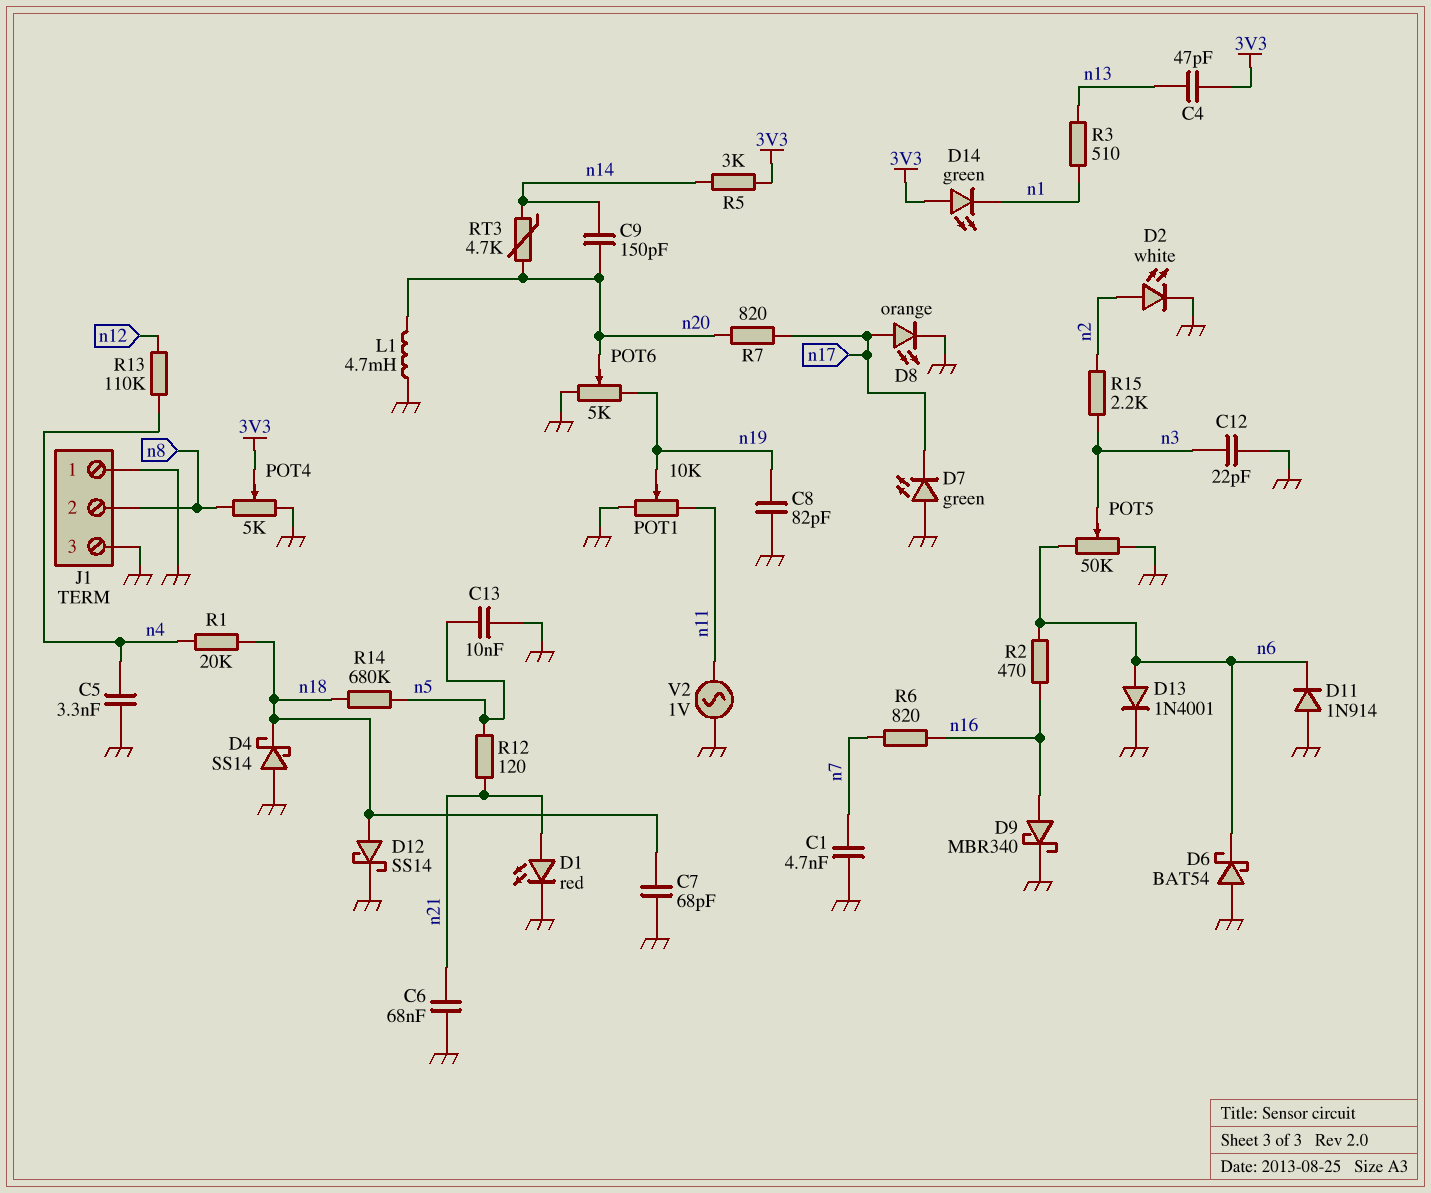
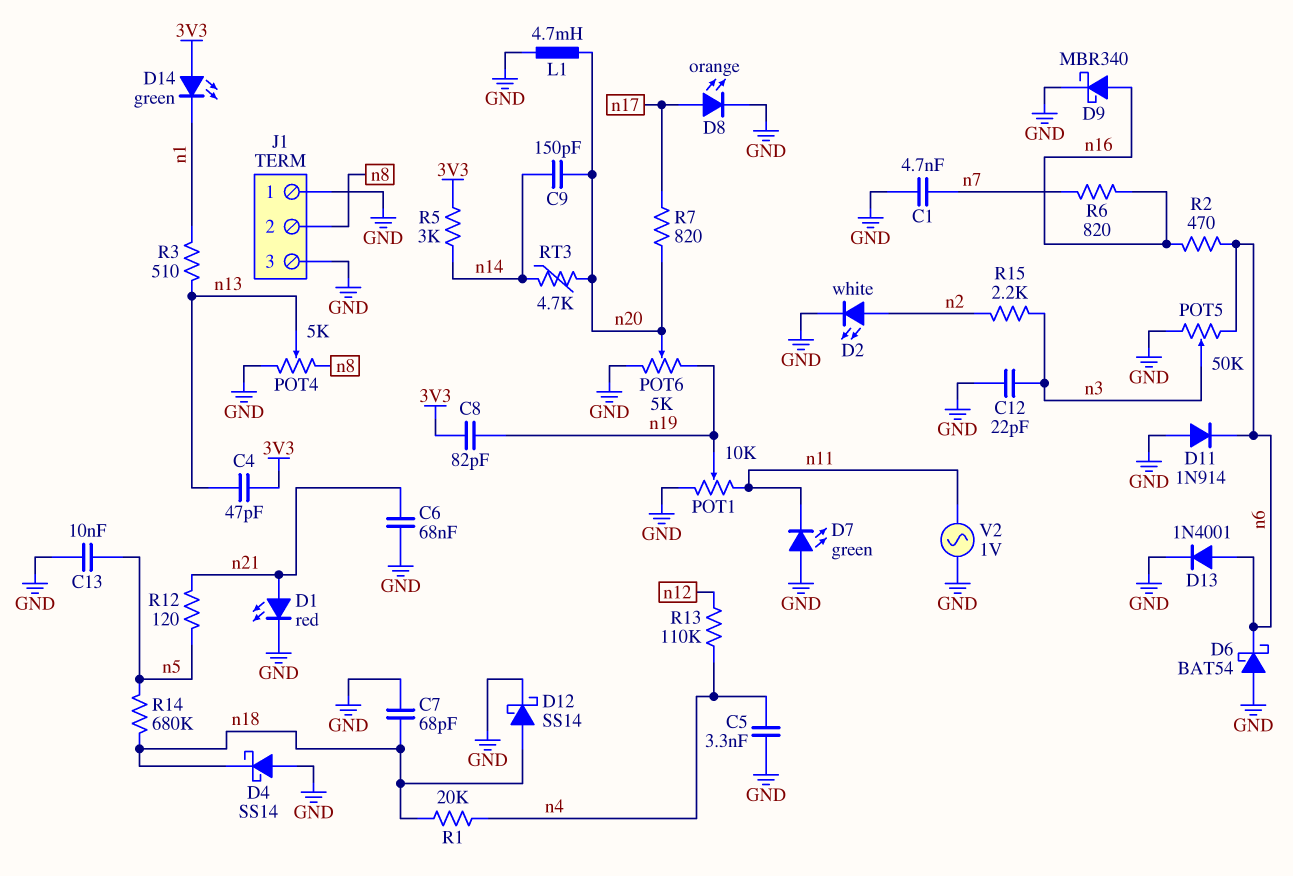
C8: 82pF (GND, n19) -> 82pF (3V3, n19)
D7: LED green (A GND, K n17) -> LED green (A GND, K n11)
POT4: 5k (GND, n8, wiper 3V3) -> 5k (GND, n8, wiper n13)

